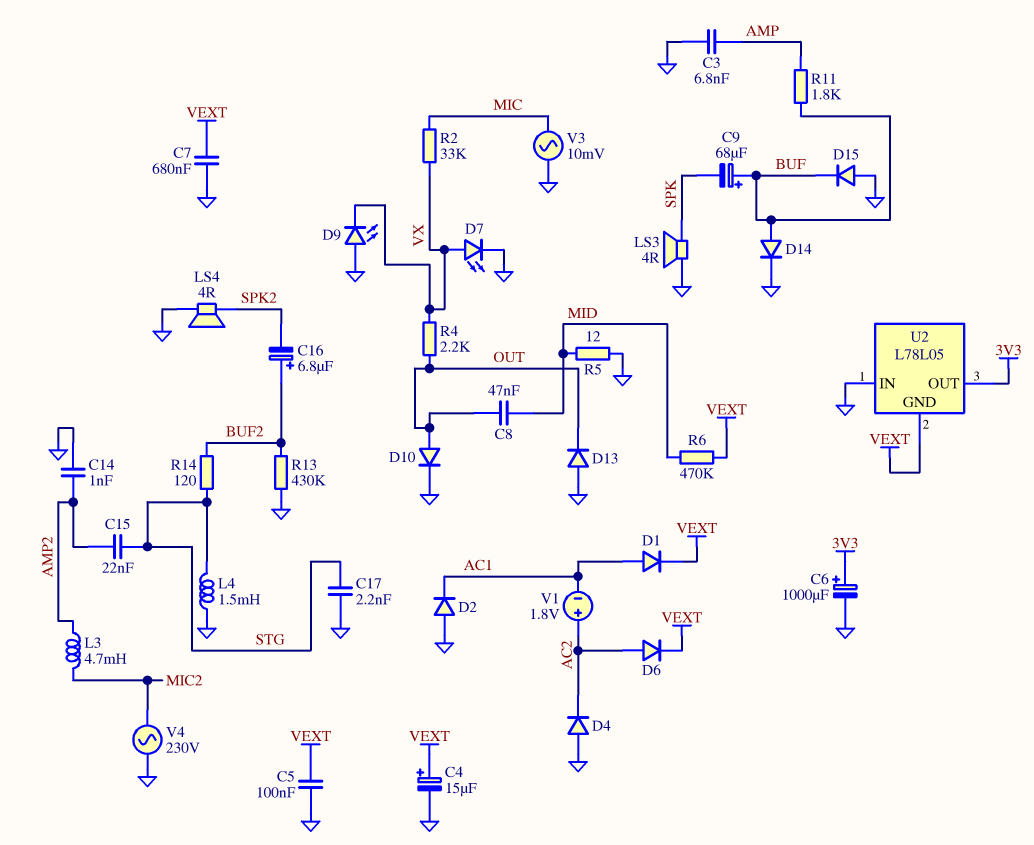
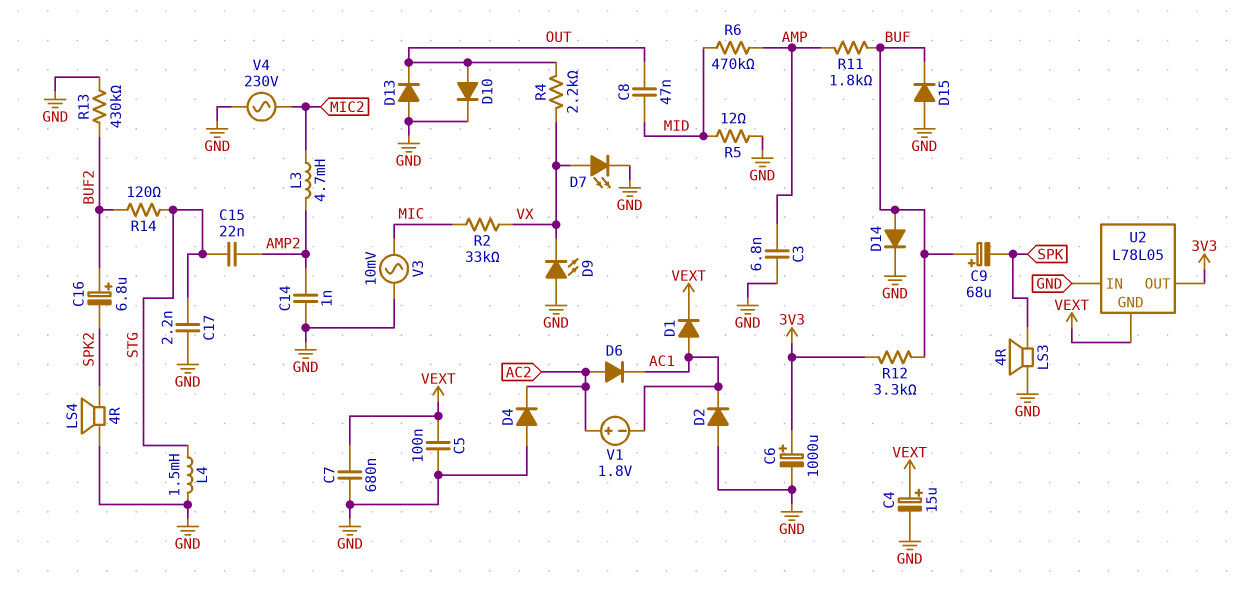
D6: diode (A AC2, K VEXT) -> diode (A AC2, K AC1)
R6: 470k (MID, VEXT) -> 470k (AMP, MID)
R12: none -> 3.3k (3V3, BUF)

